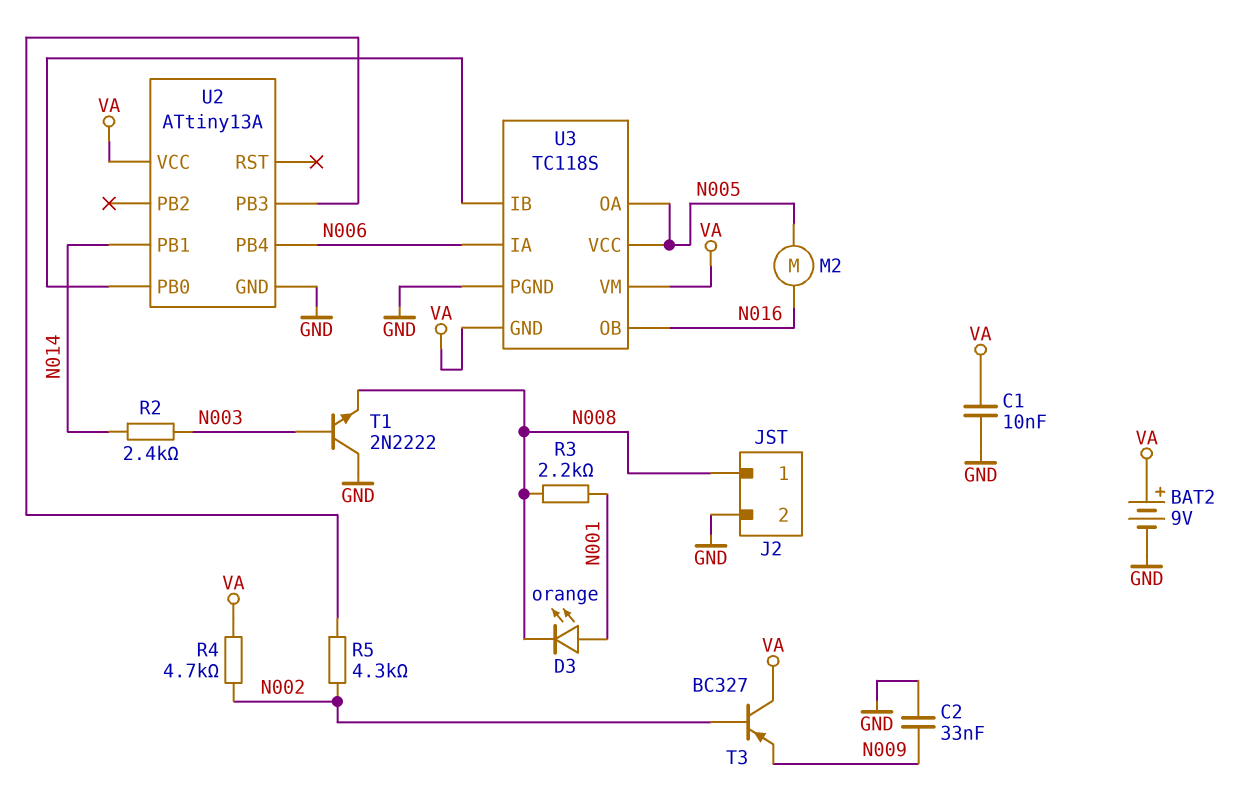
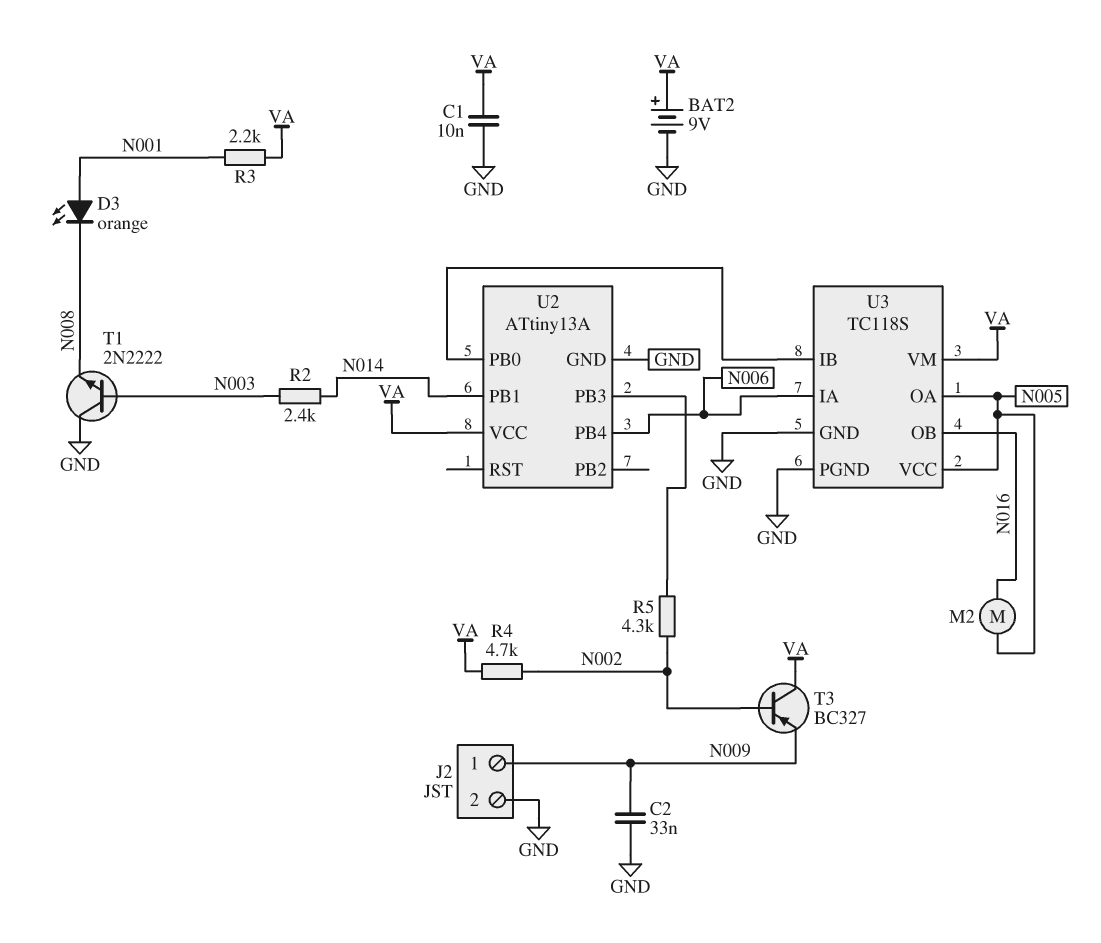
J2 pin 1: N008 -> N009
R3: 2.2k (N001, N008) -> 2.2k (N001, VA)
U3 pin GND: VA -> GND

